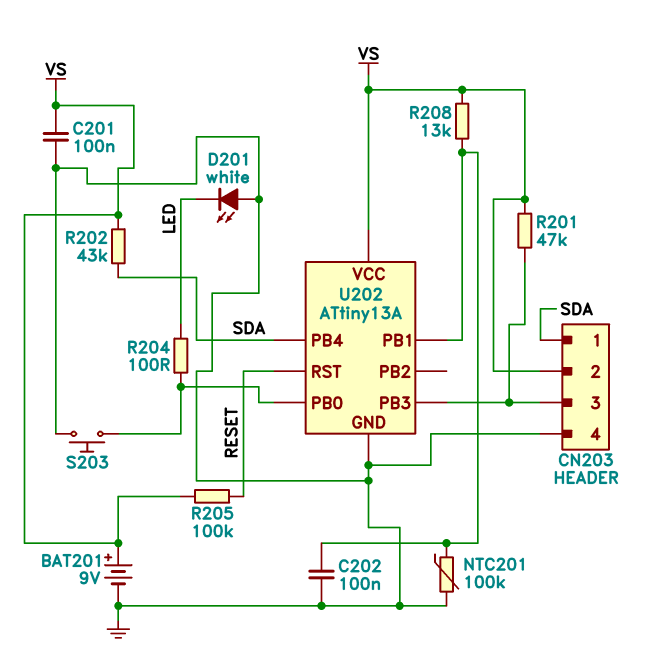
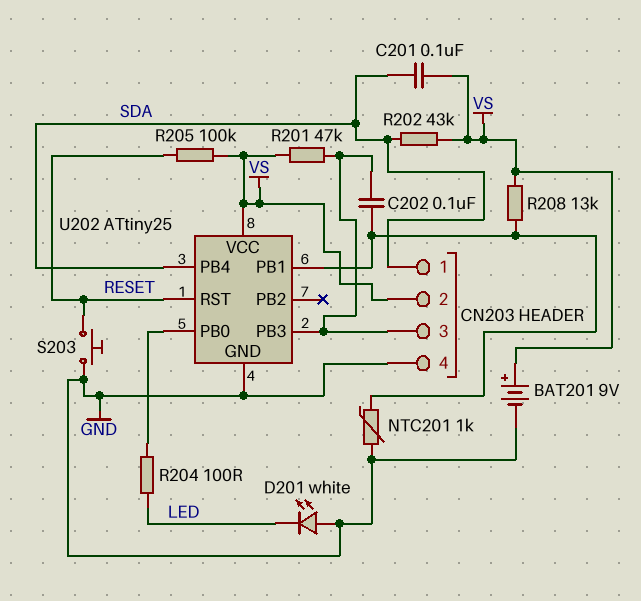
C201: 100nF (GND, VS) -> 100nF (SDA, VS)
C202: 100nF (GND, U202/PB1) -> 100nF (CN203/3, U202/PB1)
NTC201: 100k (GND, U202/PB1) -> 1k (GND, U202/PB1)
S203: button (GND, U202/PB0) -> button (GND, RESET)
U202: ATtiny13A -> ATtiny25

